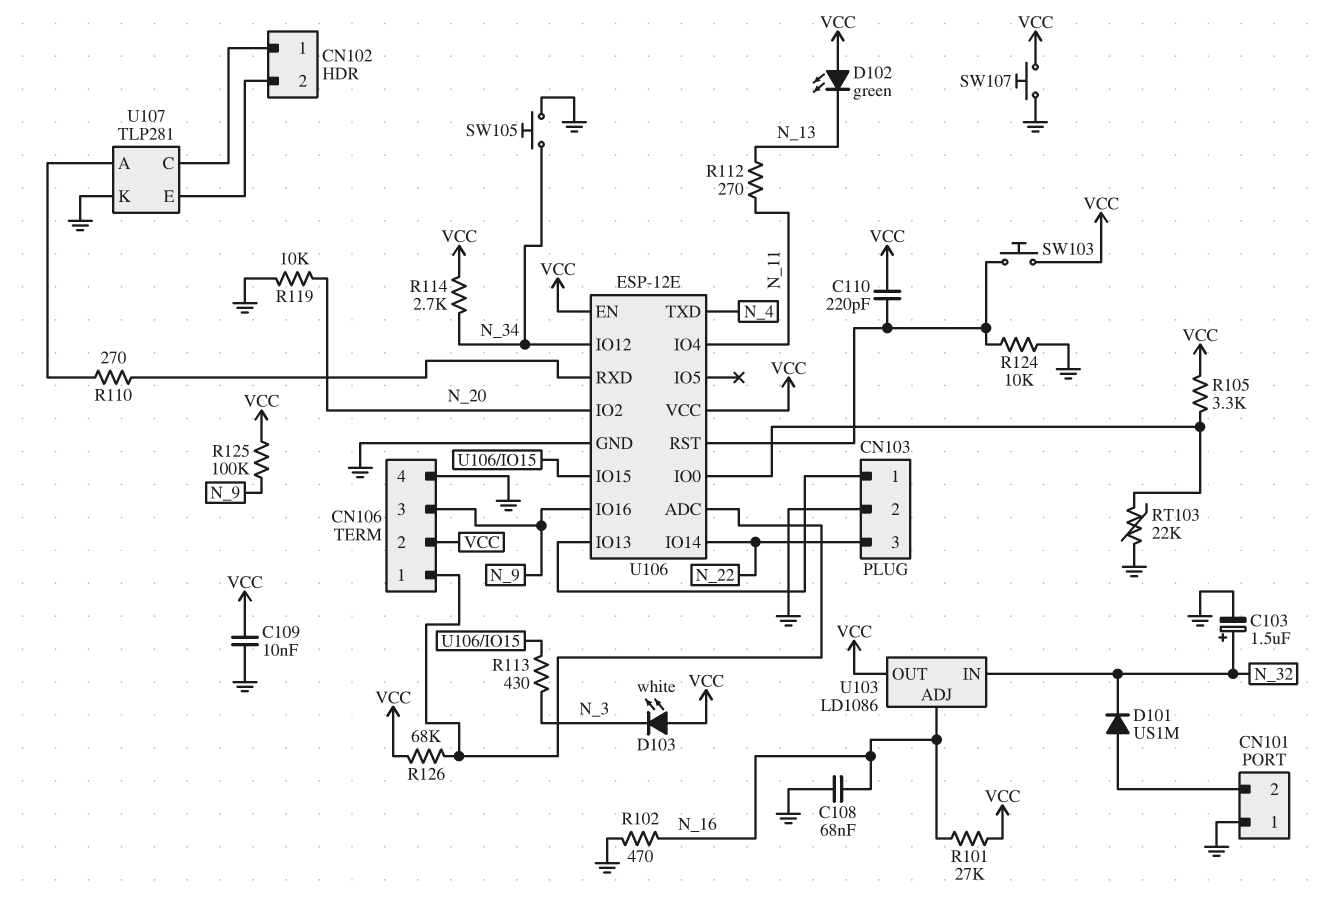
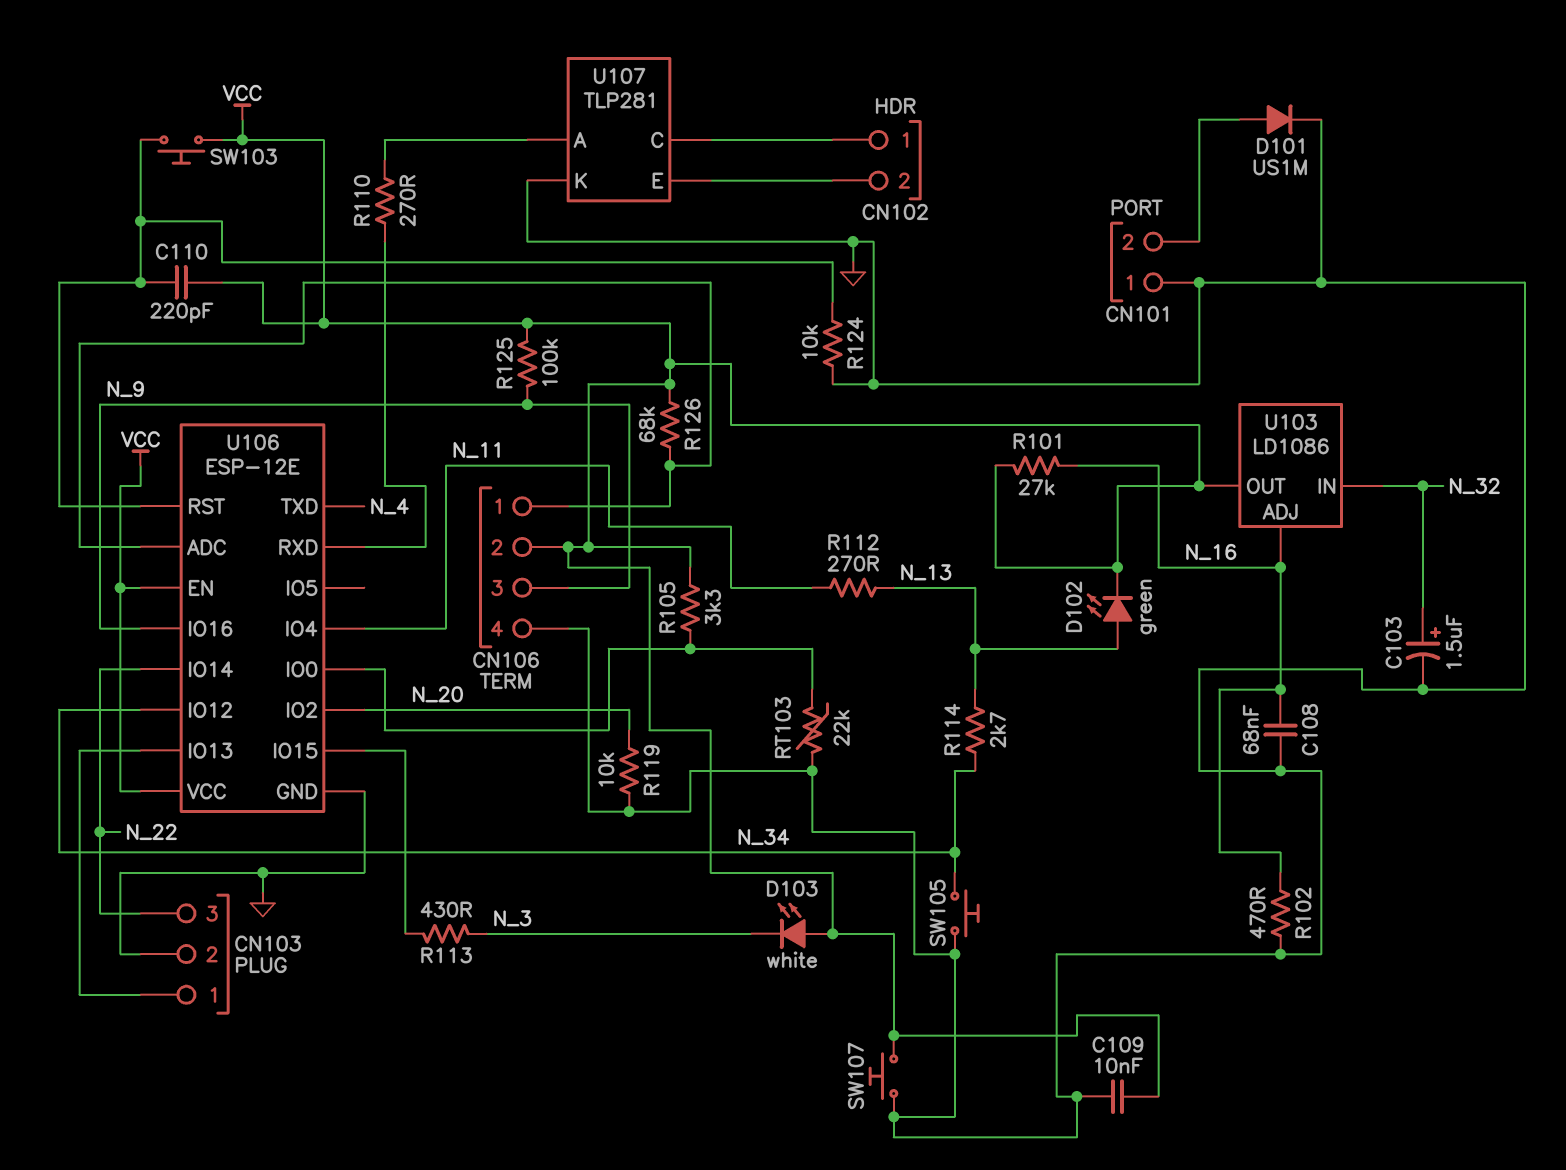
D101: diode US1M (A CN101/2, K N_32) -> diode US1M (A CN101/2, K GND)
D102: LED green (A VCC, K N_13) -> LED green (A N_13, K VCC)
R114: 2.7k (N_34, VCC) -> 2.7k (N_13, N_34)

